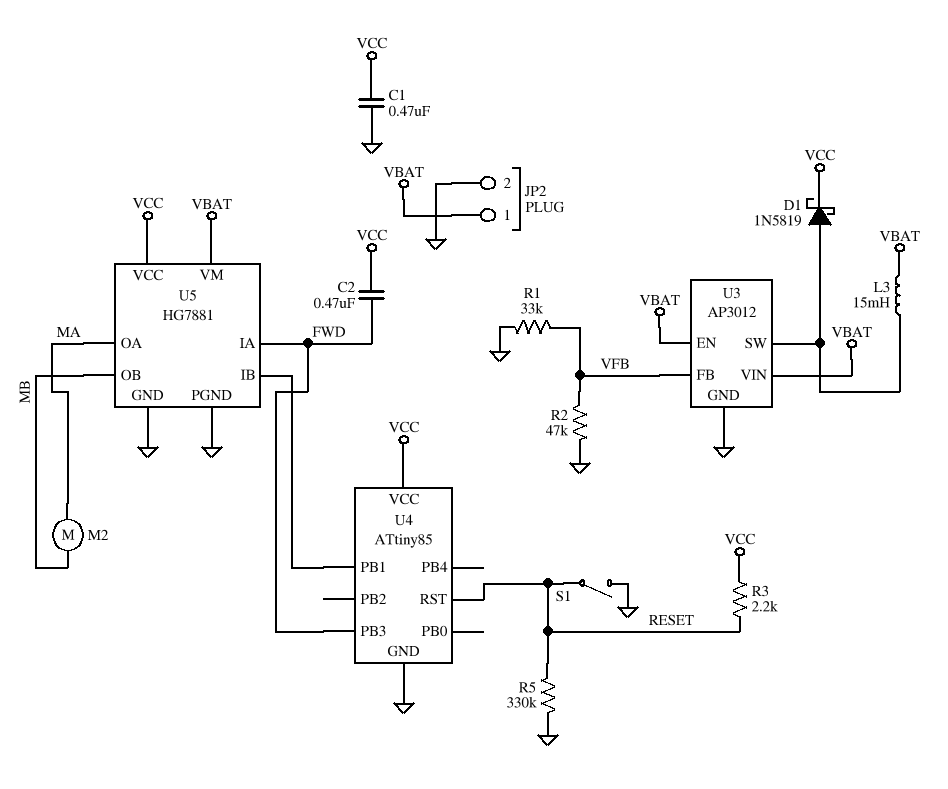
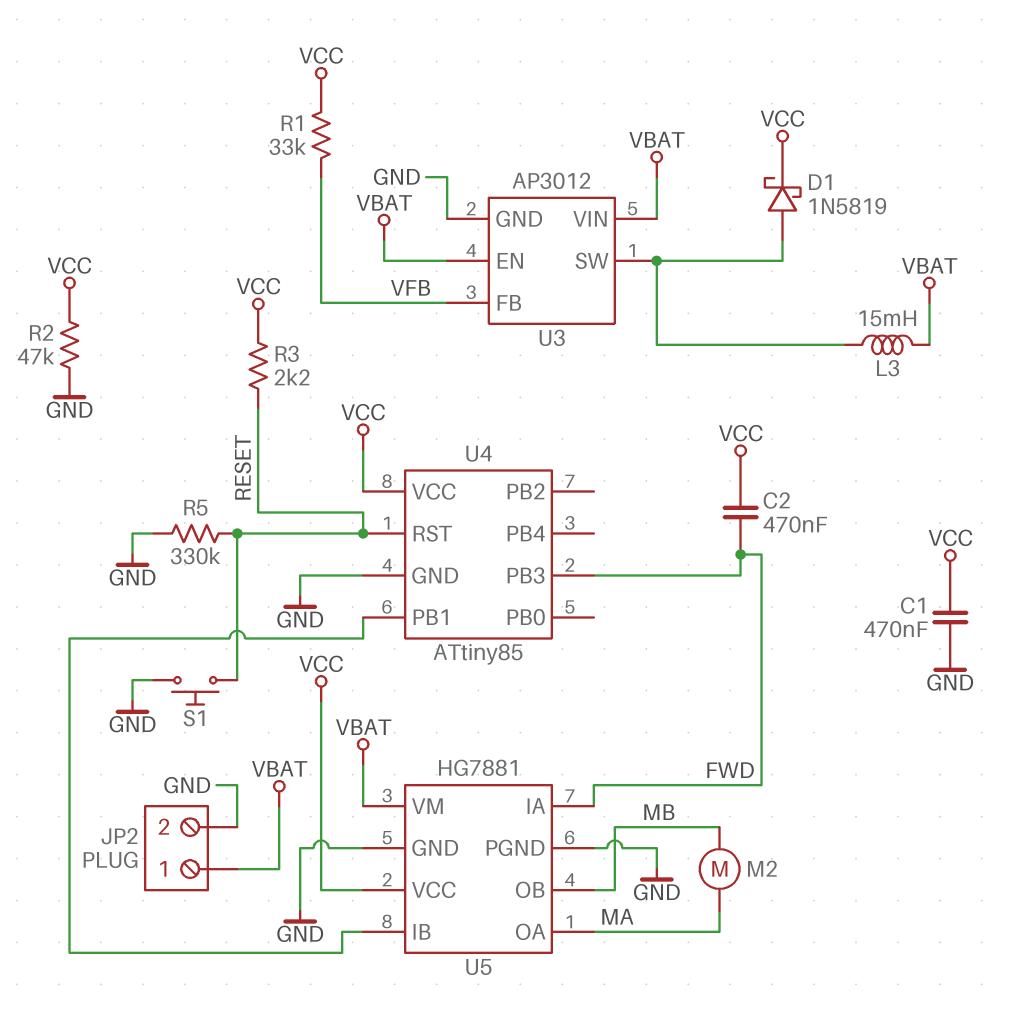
R1: 33k (GND, VFB) -> 33k (VCC, VFB)
R2: 47k (GND, VFB) -> 47k (GND, VCC)
S1: switch (GND, RESET) -> button (GND, RESET)

